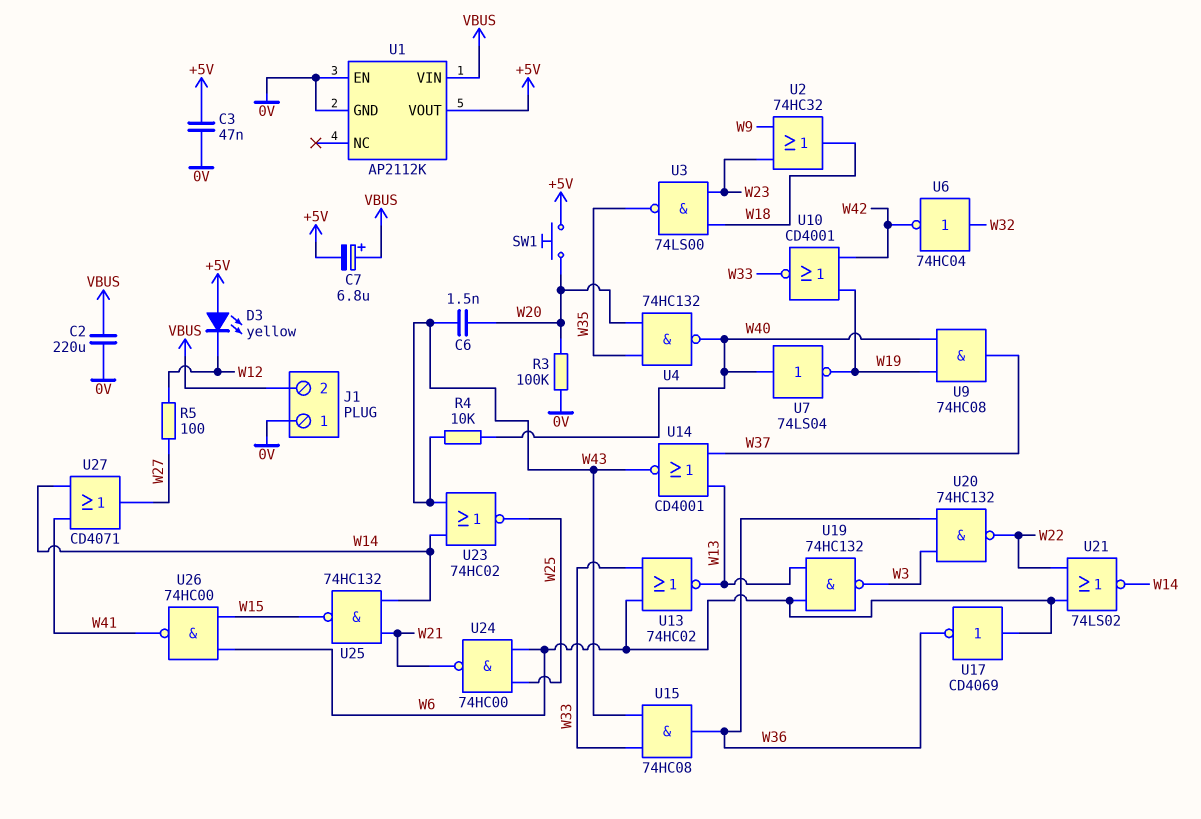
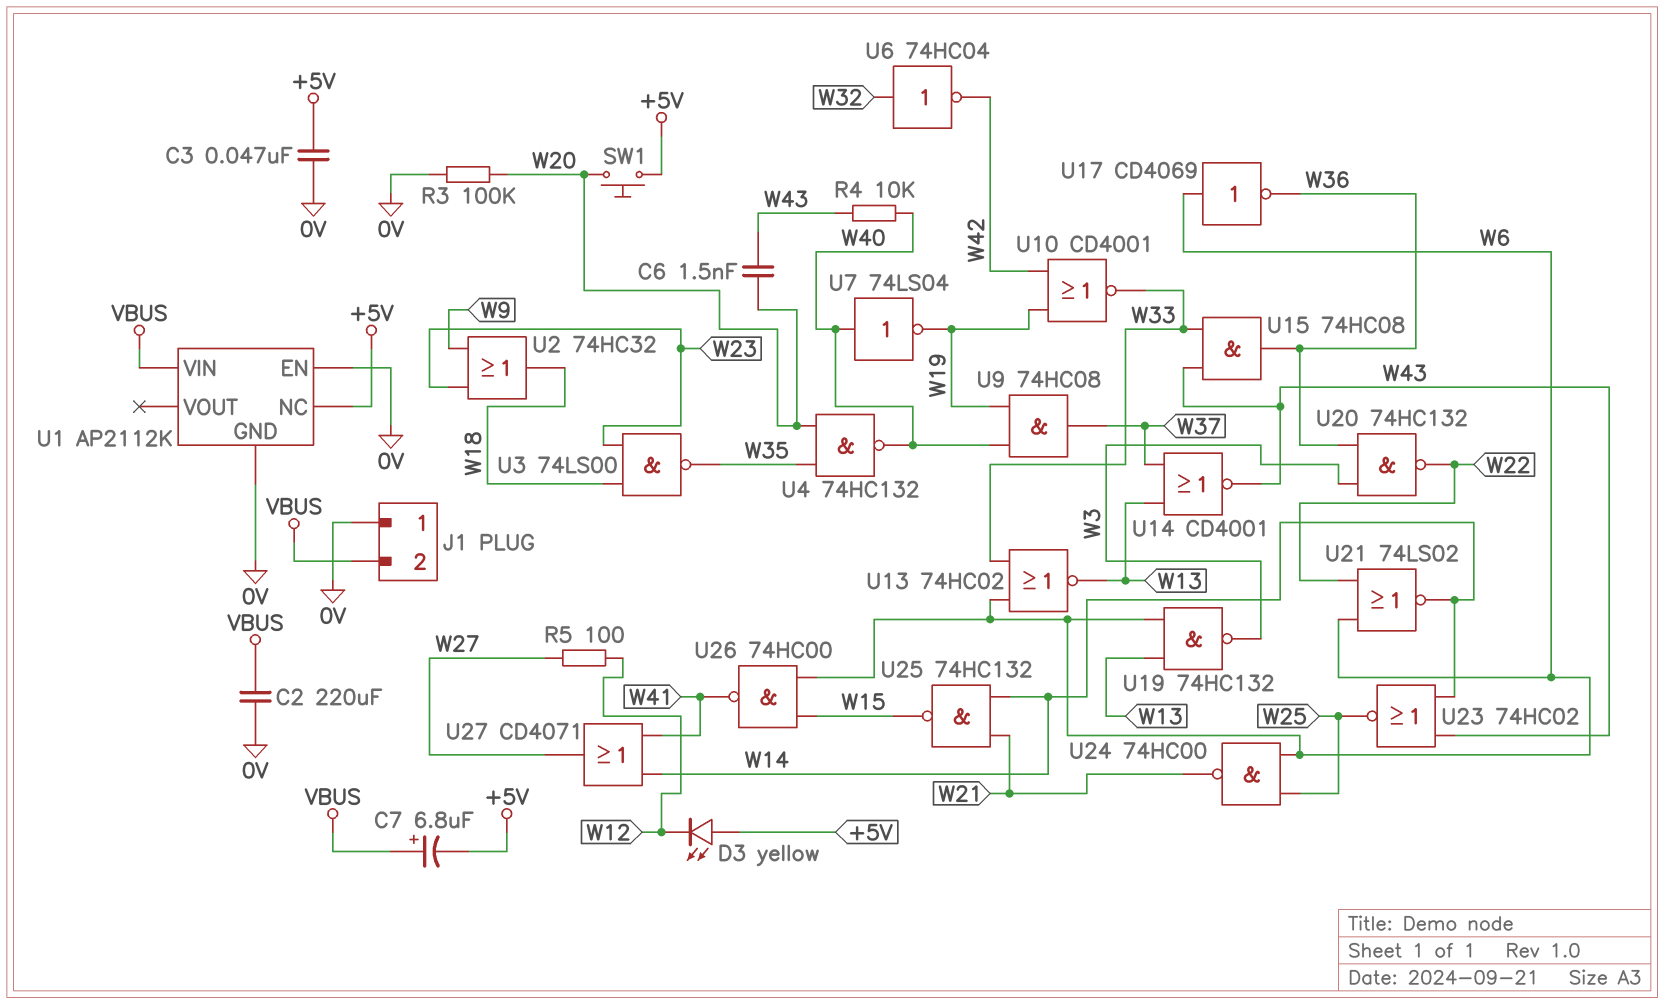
U1 pin NC: none -> +5V
U1 pin VOUT: +5V -> none

